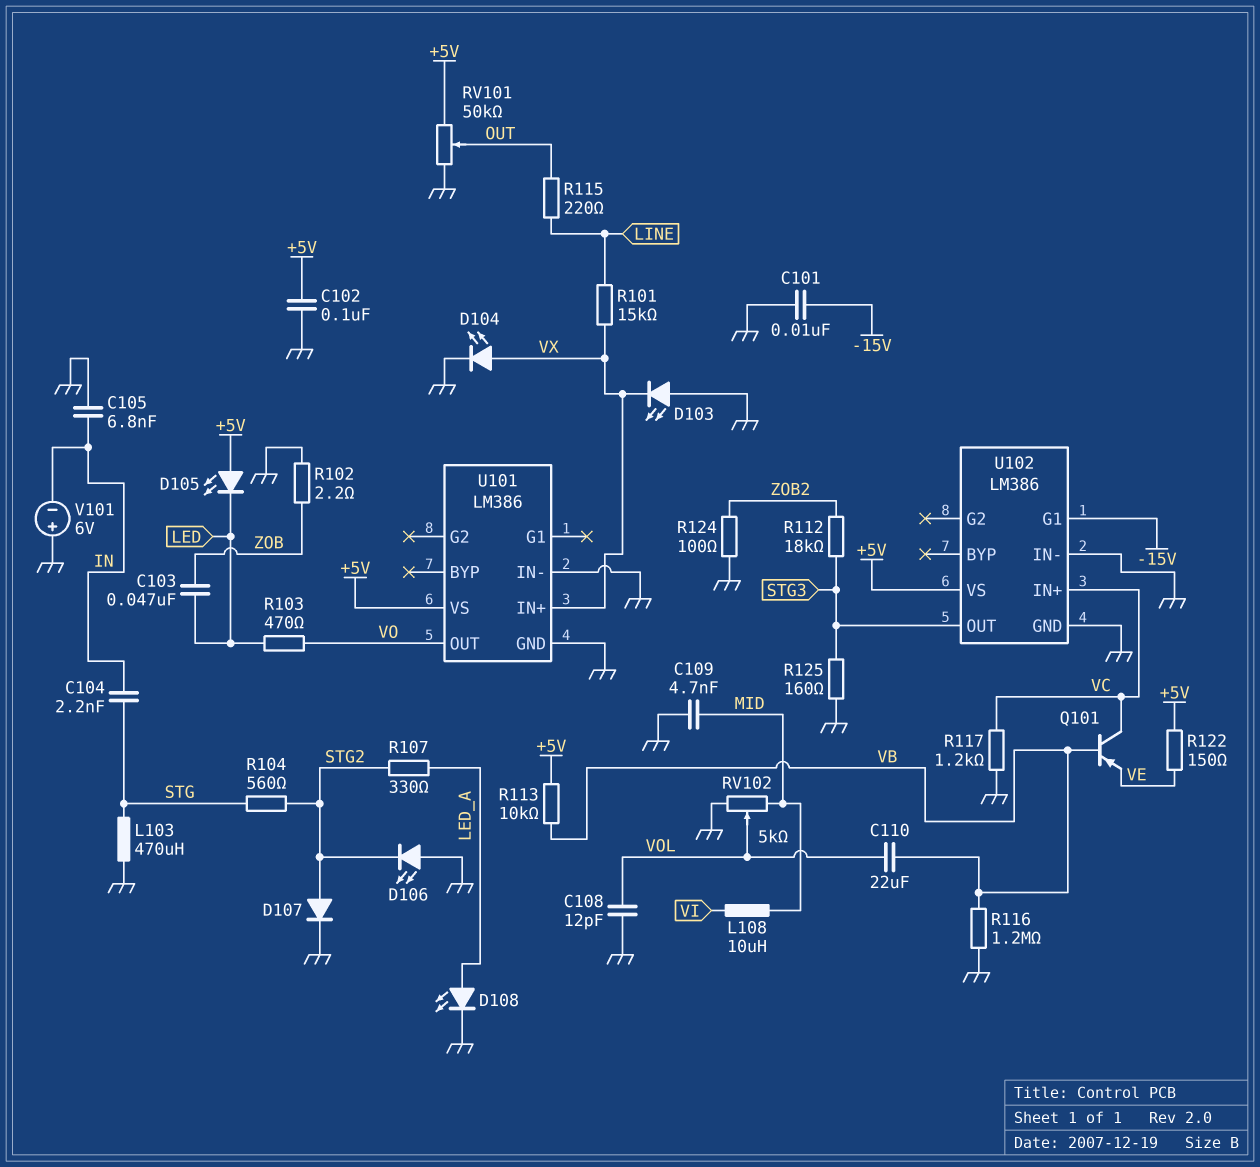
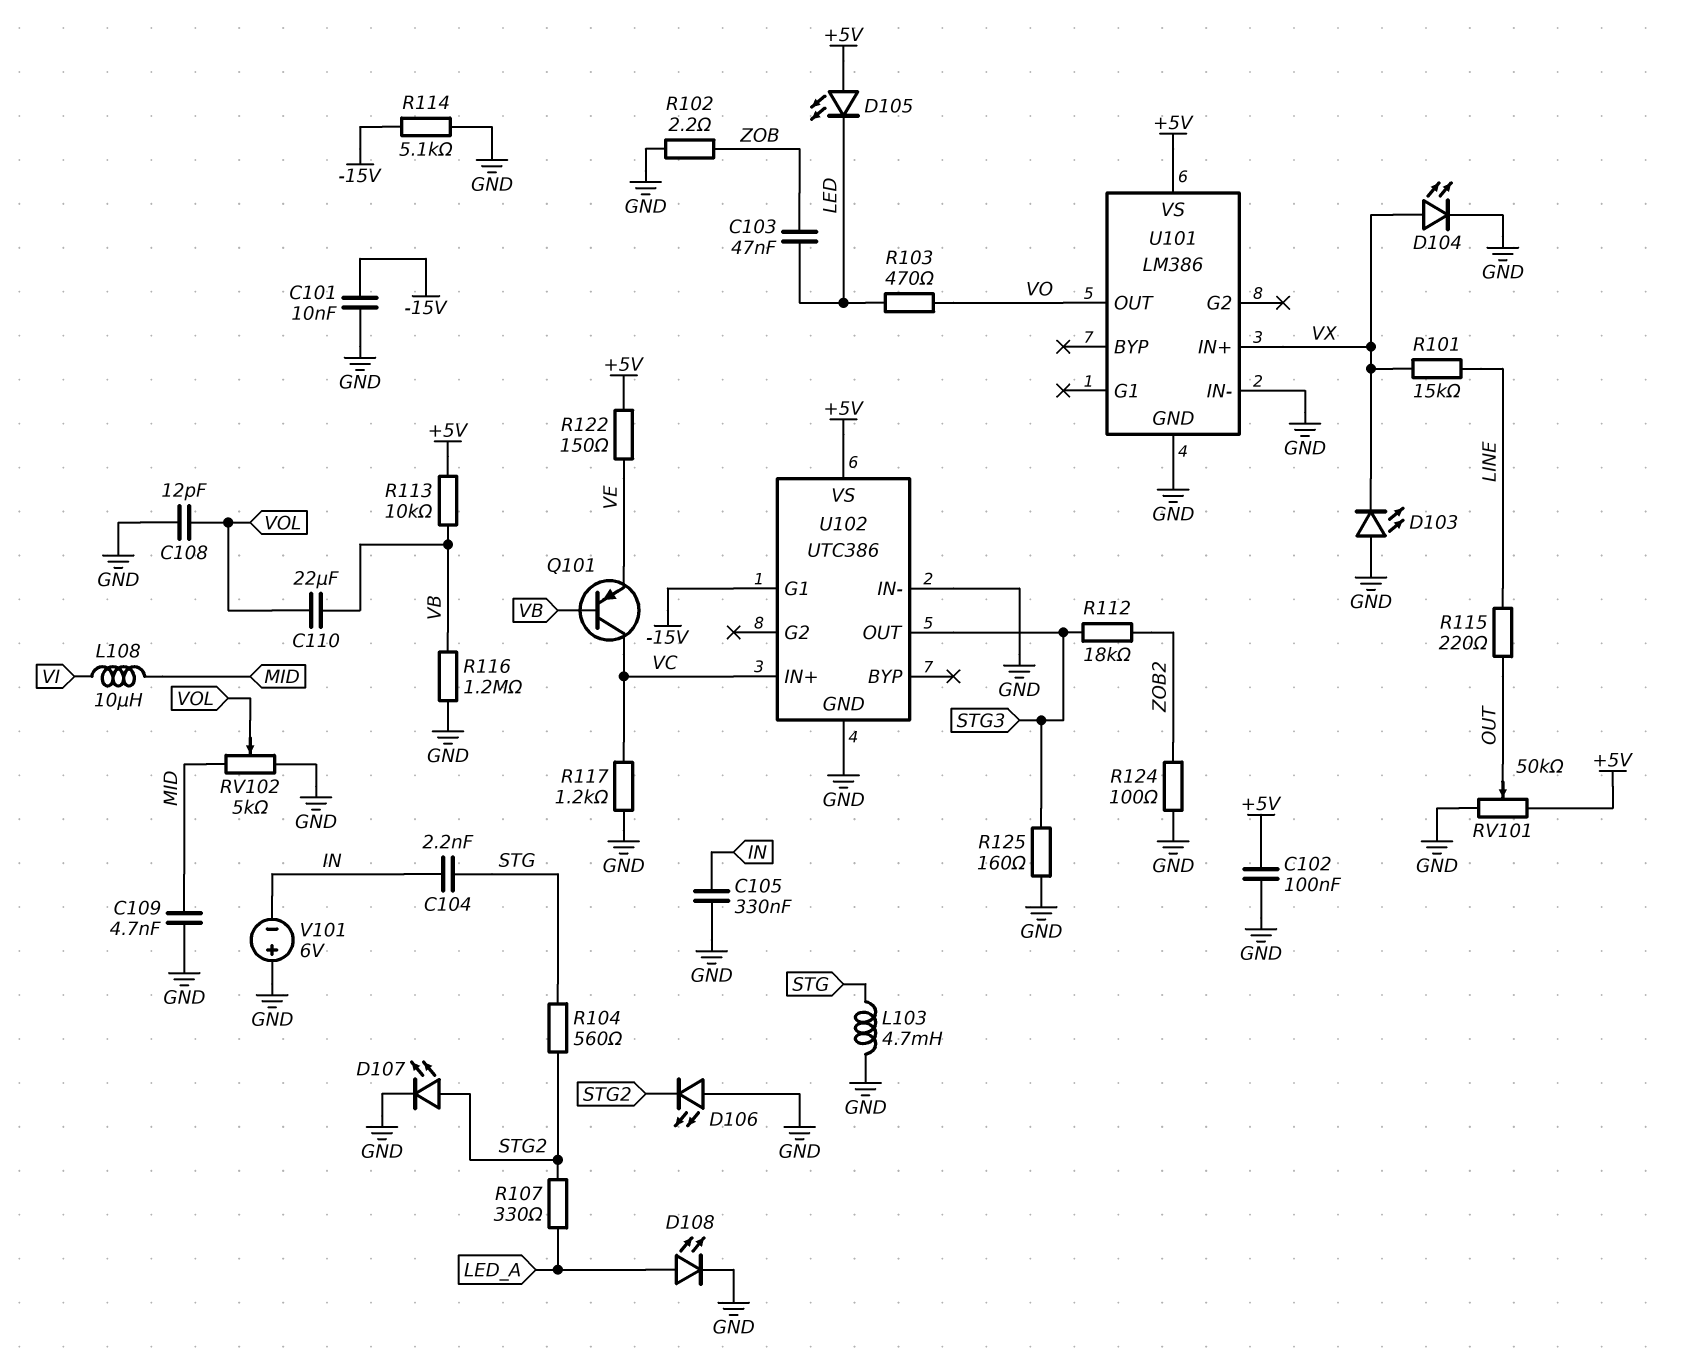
C105: 6.8nF (GND, IN) -> 330nF (GND, IN)
D107: diode (A STG2, K GND) -> LED (A STG2, K GND)
L103: 470uH (GND, STG) -> 4.7mH (GND, STG)
R114: none -> 5.1k (-15V, GND)
U102: LM386 -> UTC386

